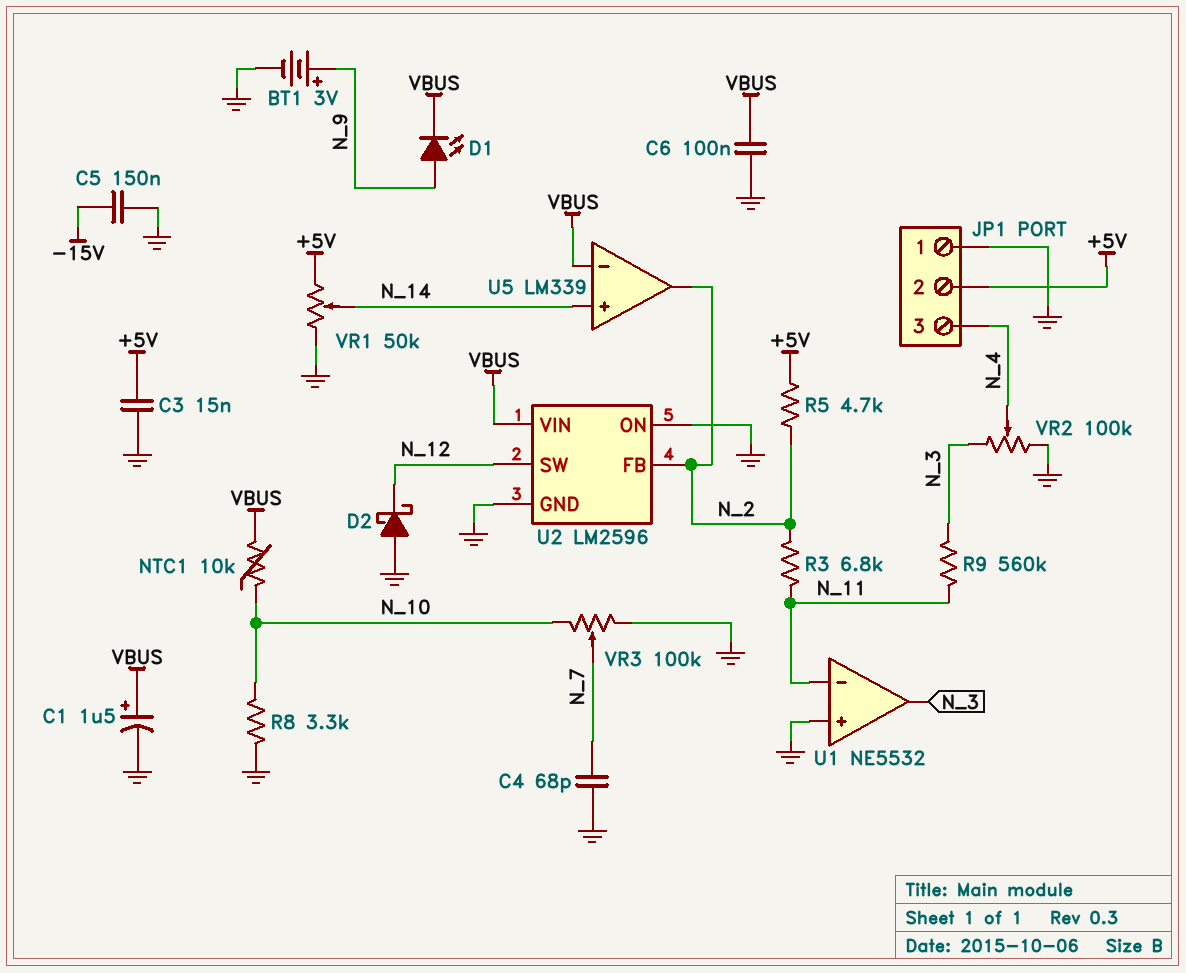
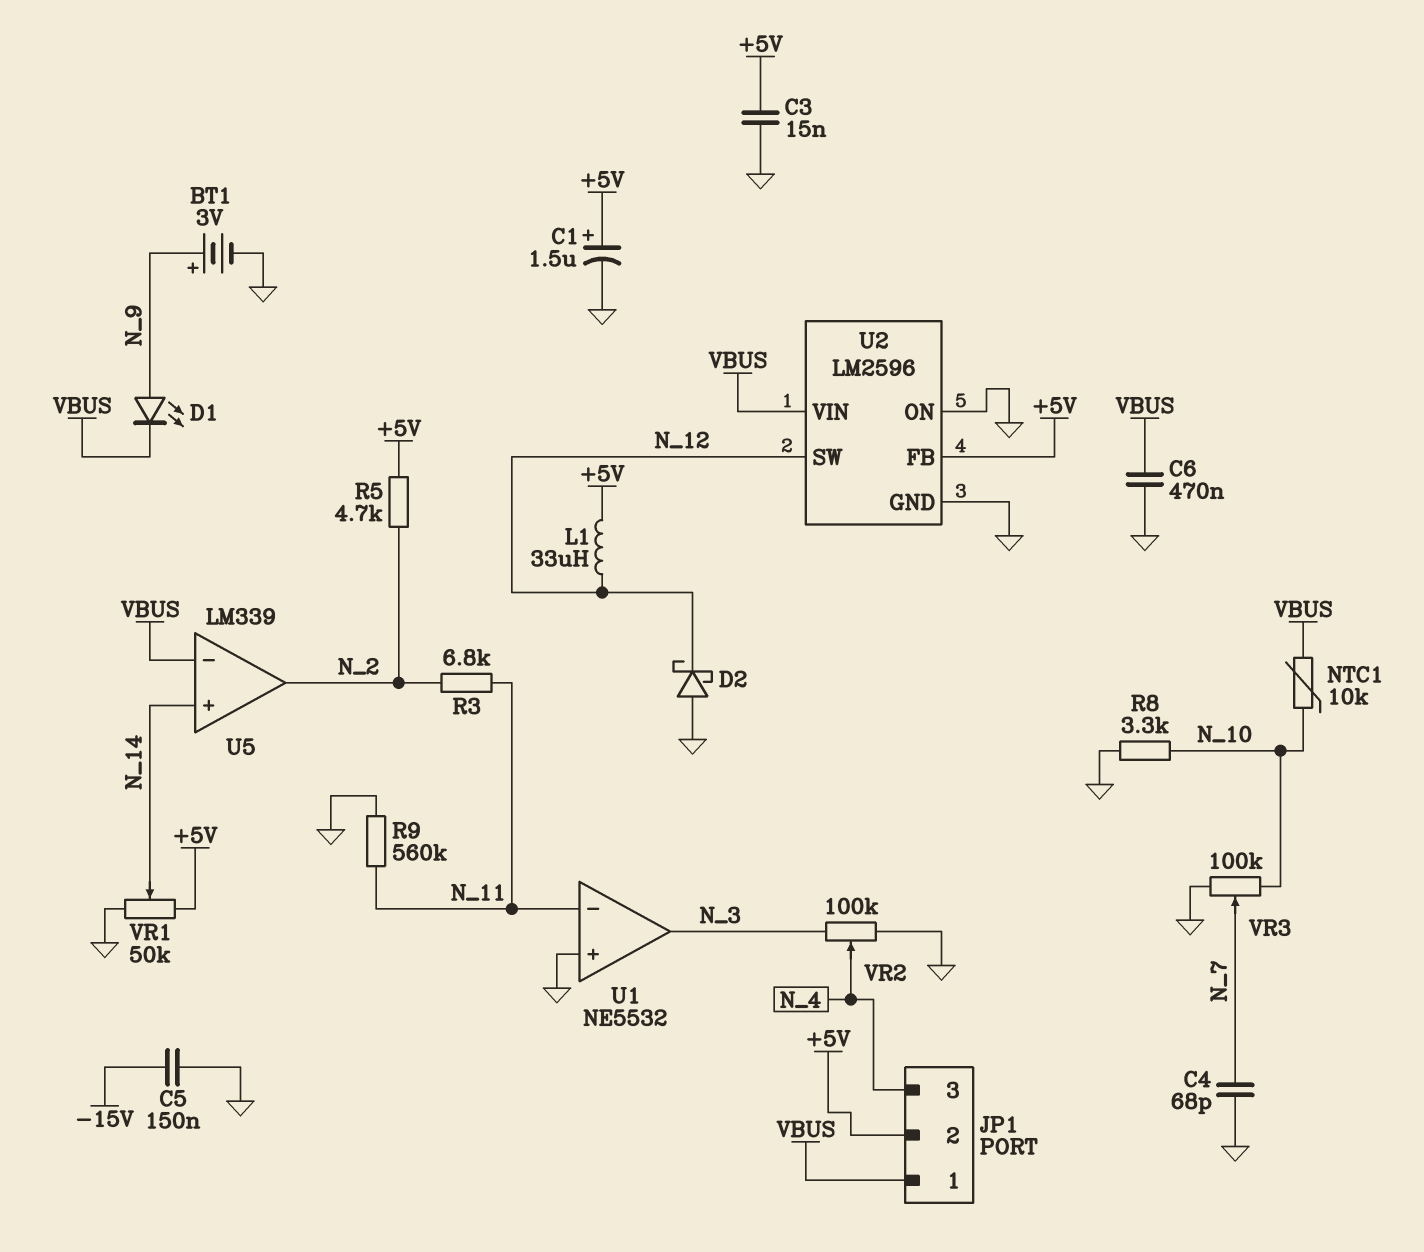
C1: 1.5uF (plus VBUS, minus GND) -> 1.5uF (plus +5V, minus GND)
C6: 100nF (GND, VBUS) -> 470nF (GND, VBUS)
JP1 pin 1: GND -> VBUS
L1: none -> 33uH (+5V, N_12)
R9: 560k (N_3, N_11) -> 560k (GND, N_11)
U2 pin FB: N_2 -> +5V

